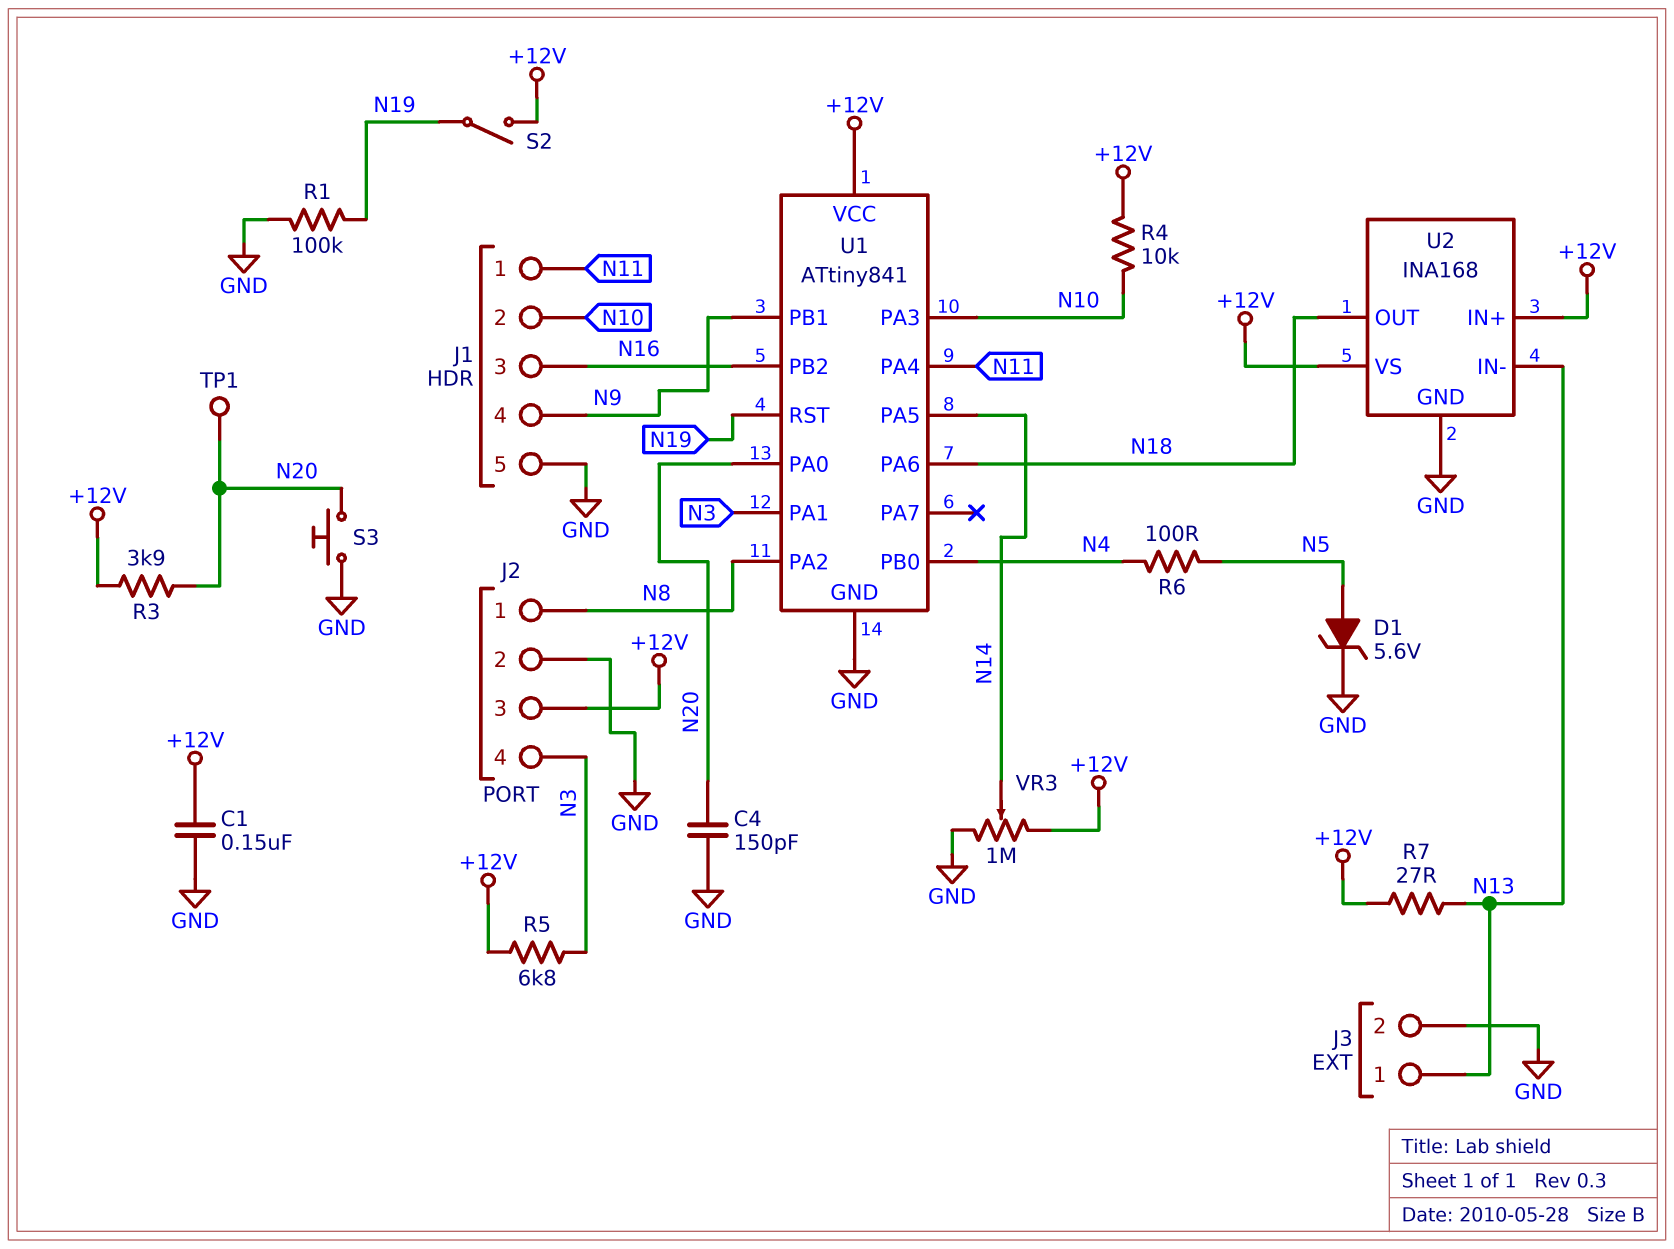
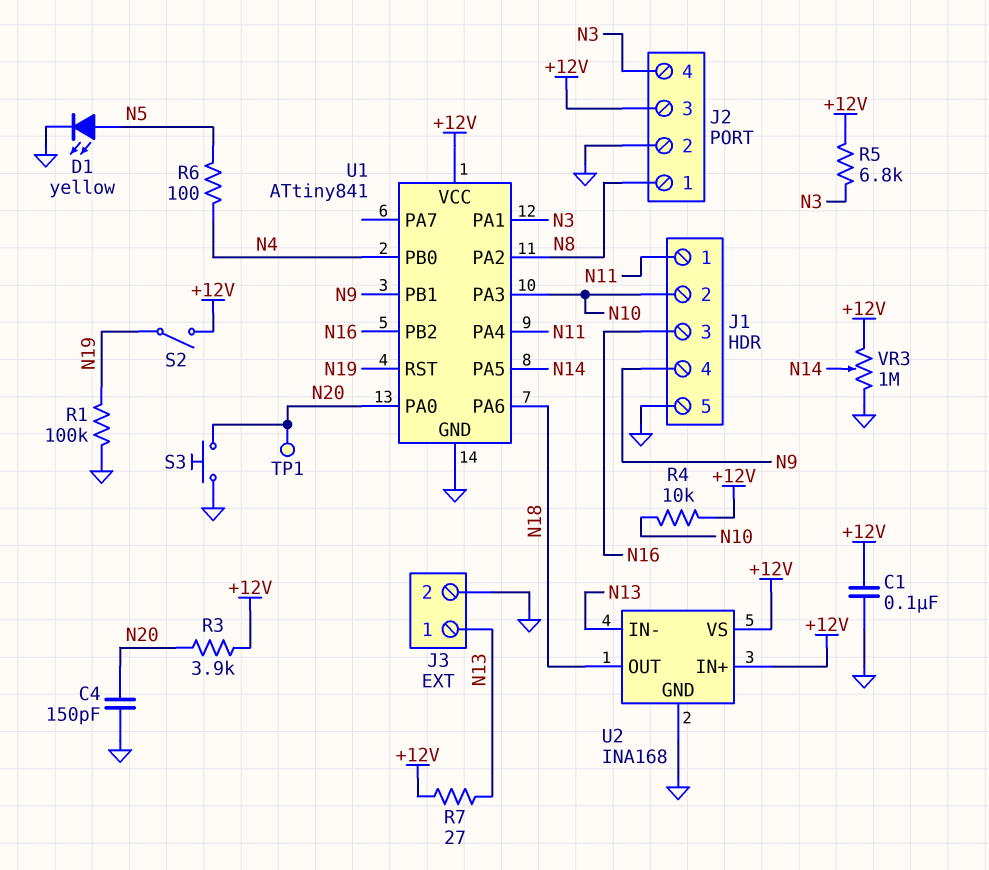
C1: 150nF (+12V, GND) -> 100nF (+12V, GND)
D1: zener 5.6V (A N5, K GND) -> LED yellow (A N5, K GND)

